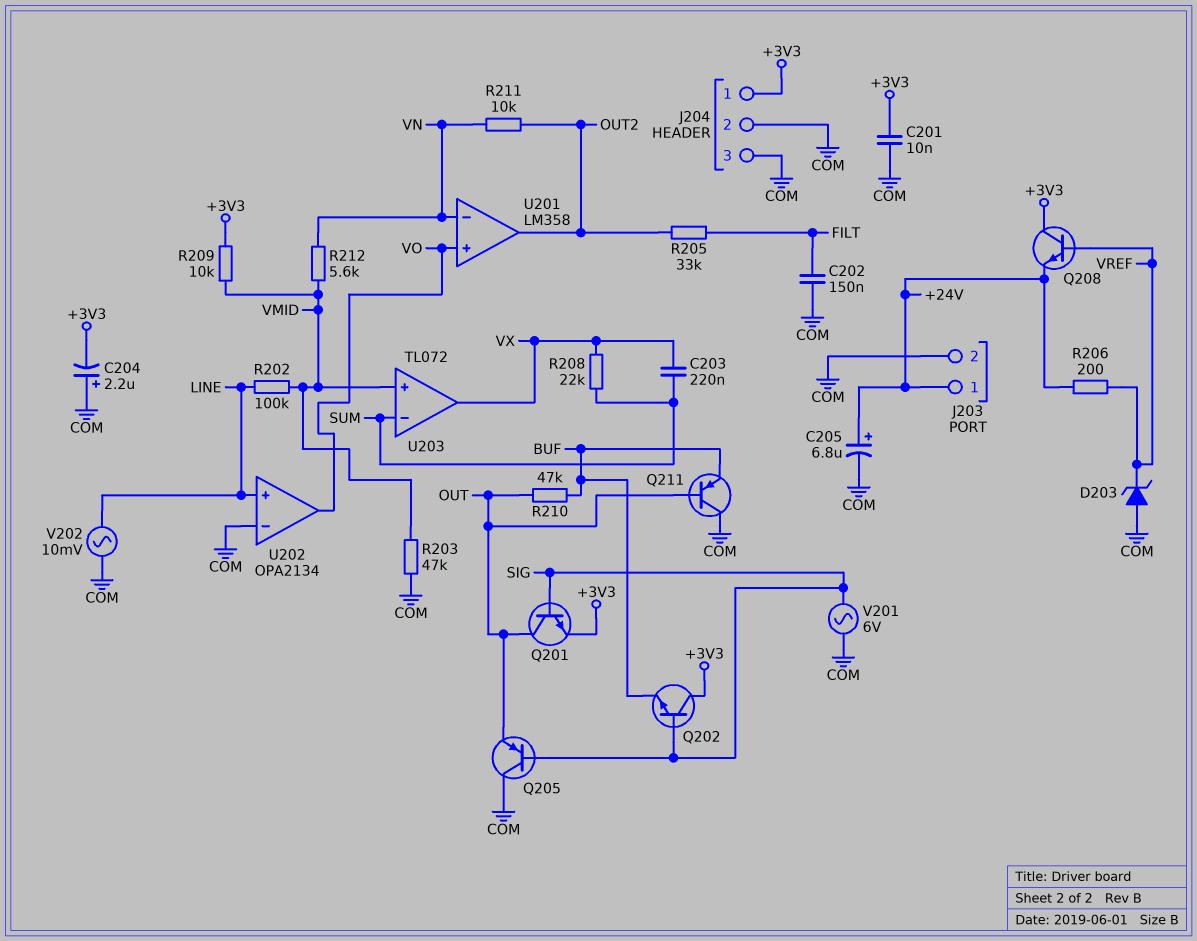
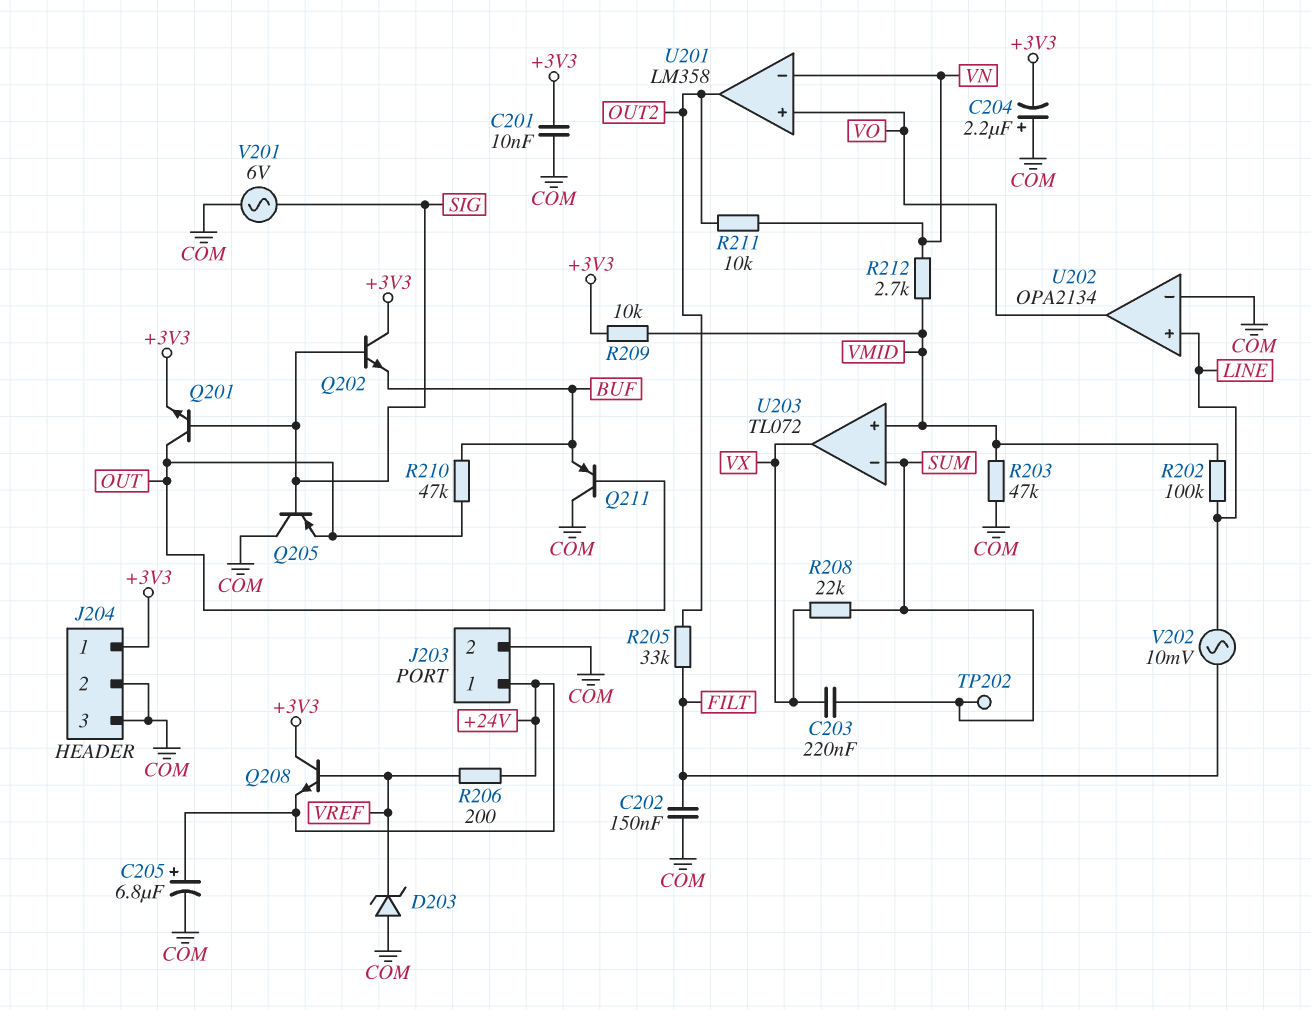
R212: 5.6k (VMID, VN) -> 2.7k (VMID, VN)
TP202: none -> test point (SUM)
V202: AC 10mV (COM, LINE) -> AC 10mV (FILT, LINE)

